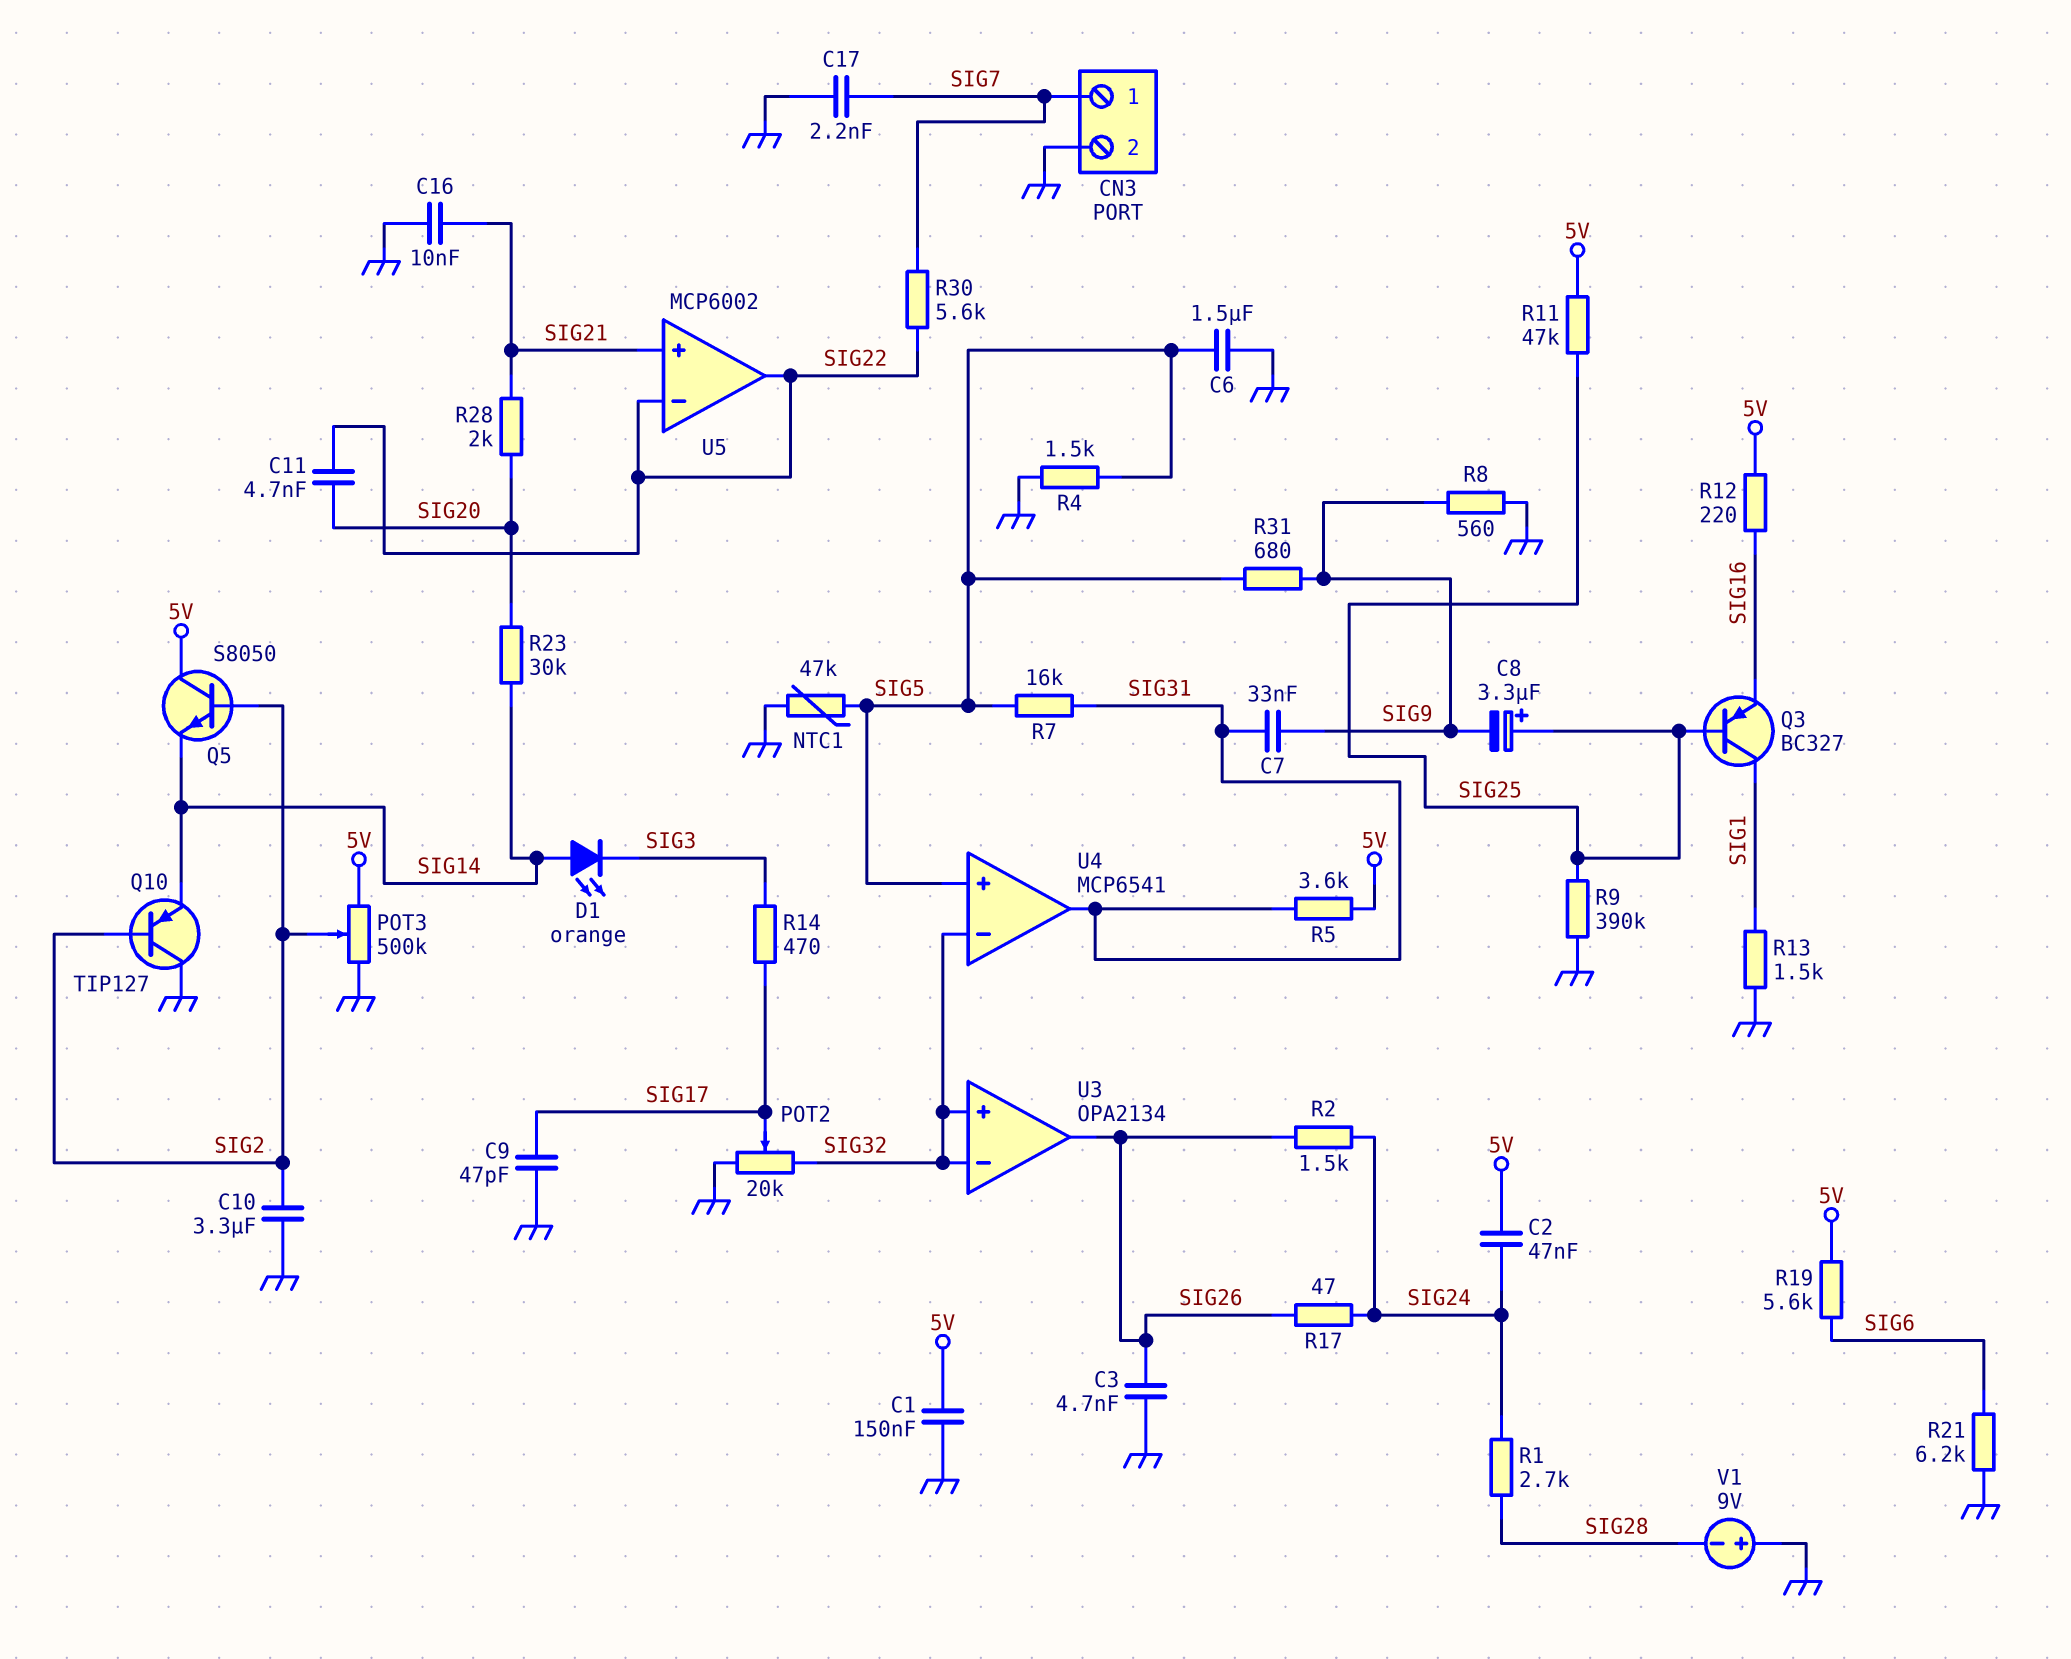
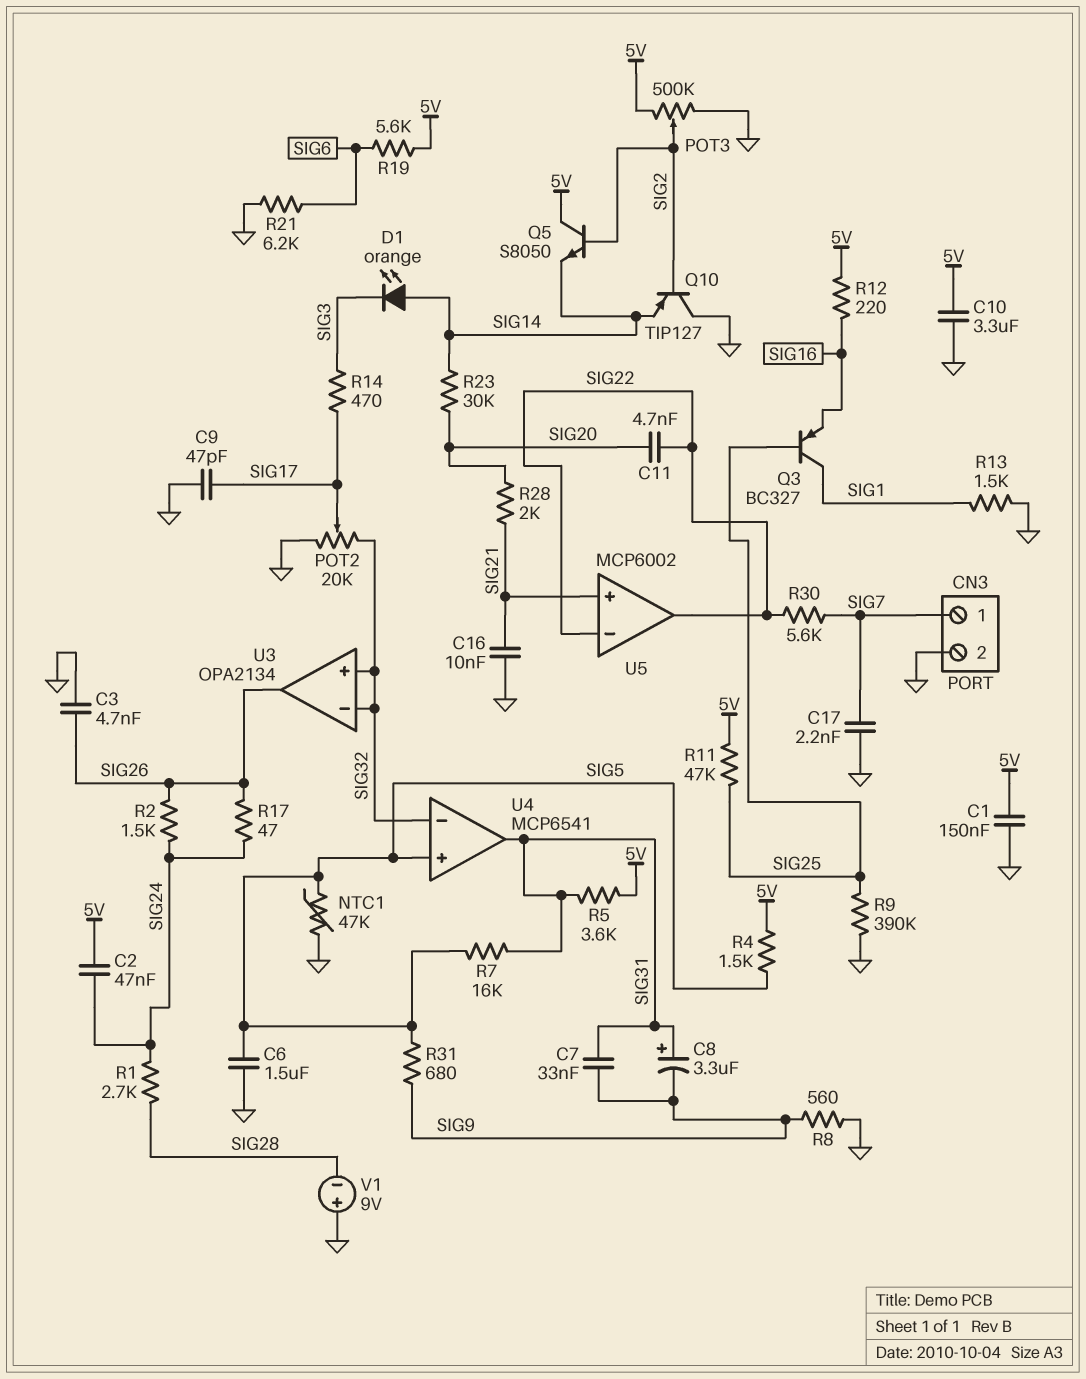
C8: 3.3uF (plus SIG25, minus SIG9) -> 3.3uF (plus SIG31, minus SIG9)
C10: 3.3uF (GND, SIG2) -> 3.3uF (5V, GND)
R4: 1.5k (GND, SIG5) -> 1.5k (5V, SIG5)

